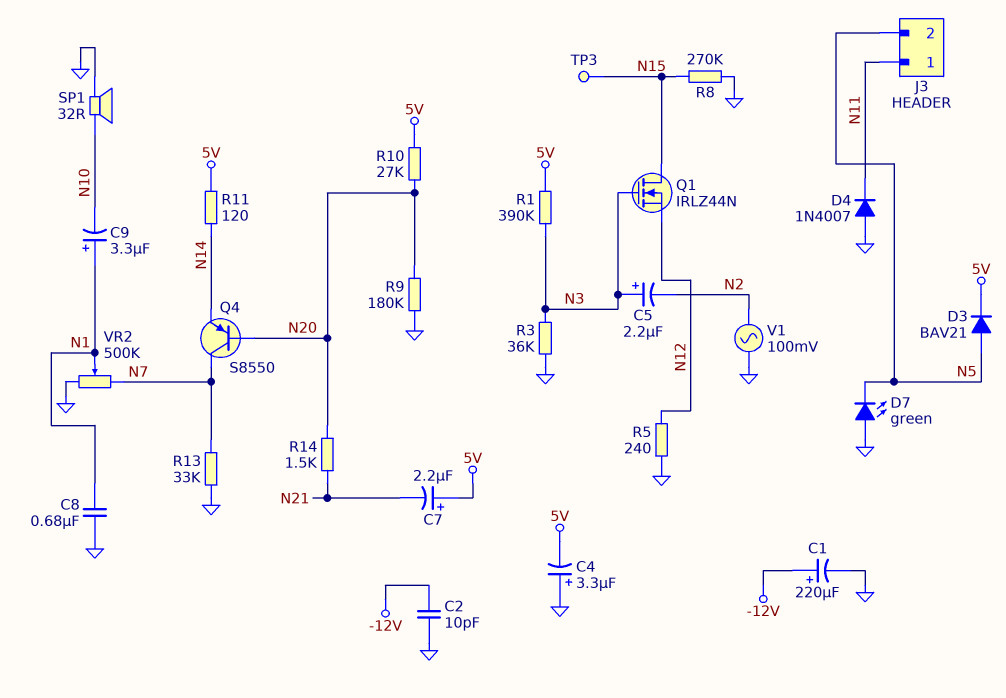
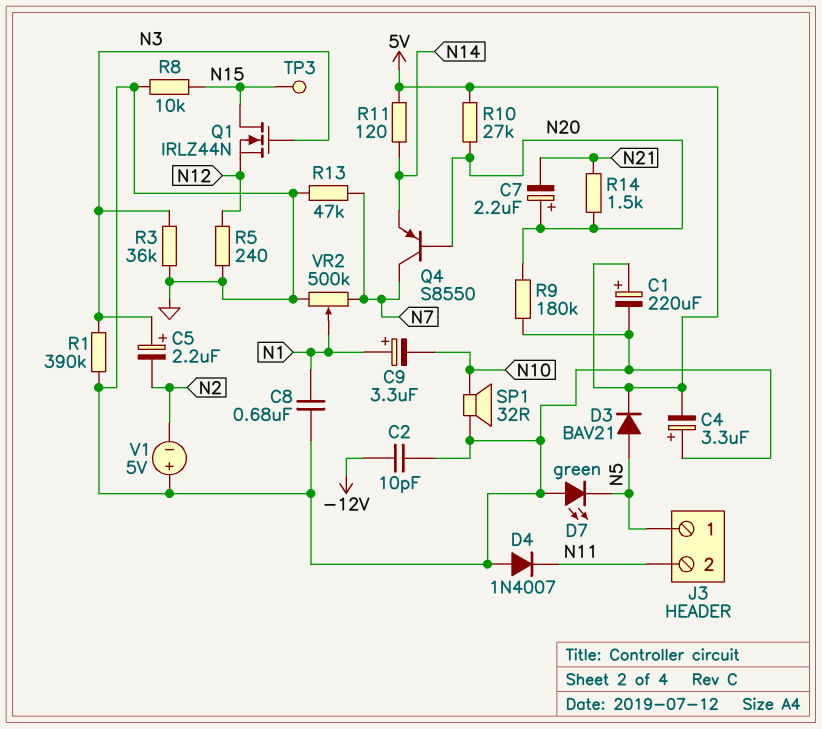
C1: 220uF (plus -12V, minus GND) -> 220uF (plus 5V, minus GND)
C7: 2.2uF (plus 5V, minus N21) -> 2.2uF (plus N20, minus N21)
J3 pin 1: N11 -> N5
J3 pin 2: N5 -> N11
R1: 390k (5V, N3) -> 390k (GND, N3)
R8: 270k (GND, N15) -> 10k (GND, N15)
R13: 33k (GND, N7) -> 47k (GND, N7)
V1: AC 100mV (GND, N2) -> 5V (plus GND, minus N2)

